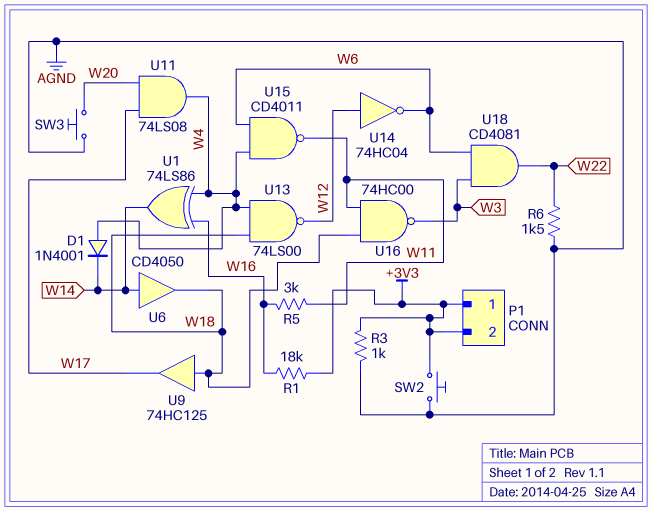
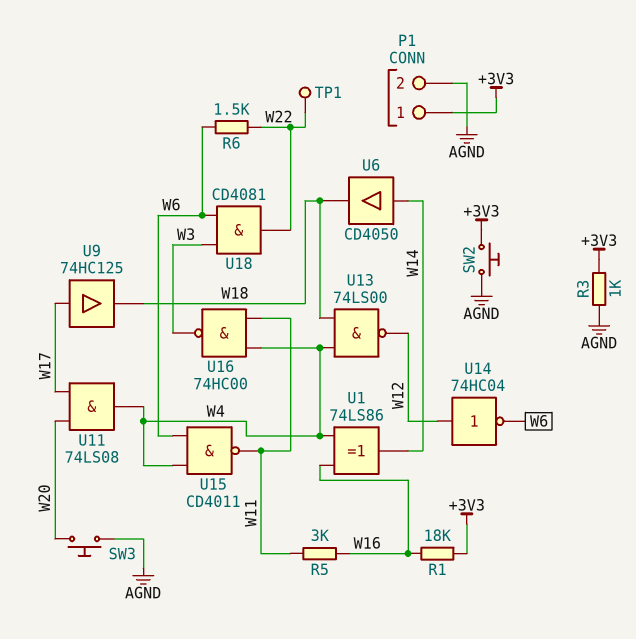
D1: diode 1N4001 (A W4, K W14) -> none
P1 pin 2: +3V3 -> AGND
R6: 1.5k (AGND, W22) -> 1.5k (W6, W22)
TP1: none -> test point (W22)
U9: buffer 74HC125 (in W18, out W17) -> buffer 74HC125 (in W17, out W18)
U16: NAND 74HC00 (in W11, in W18, out W3) -> NAND 74HC00 (in W4, in W11, out W3)

